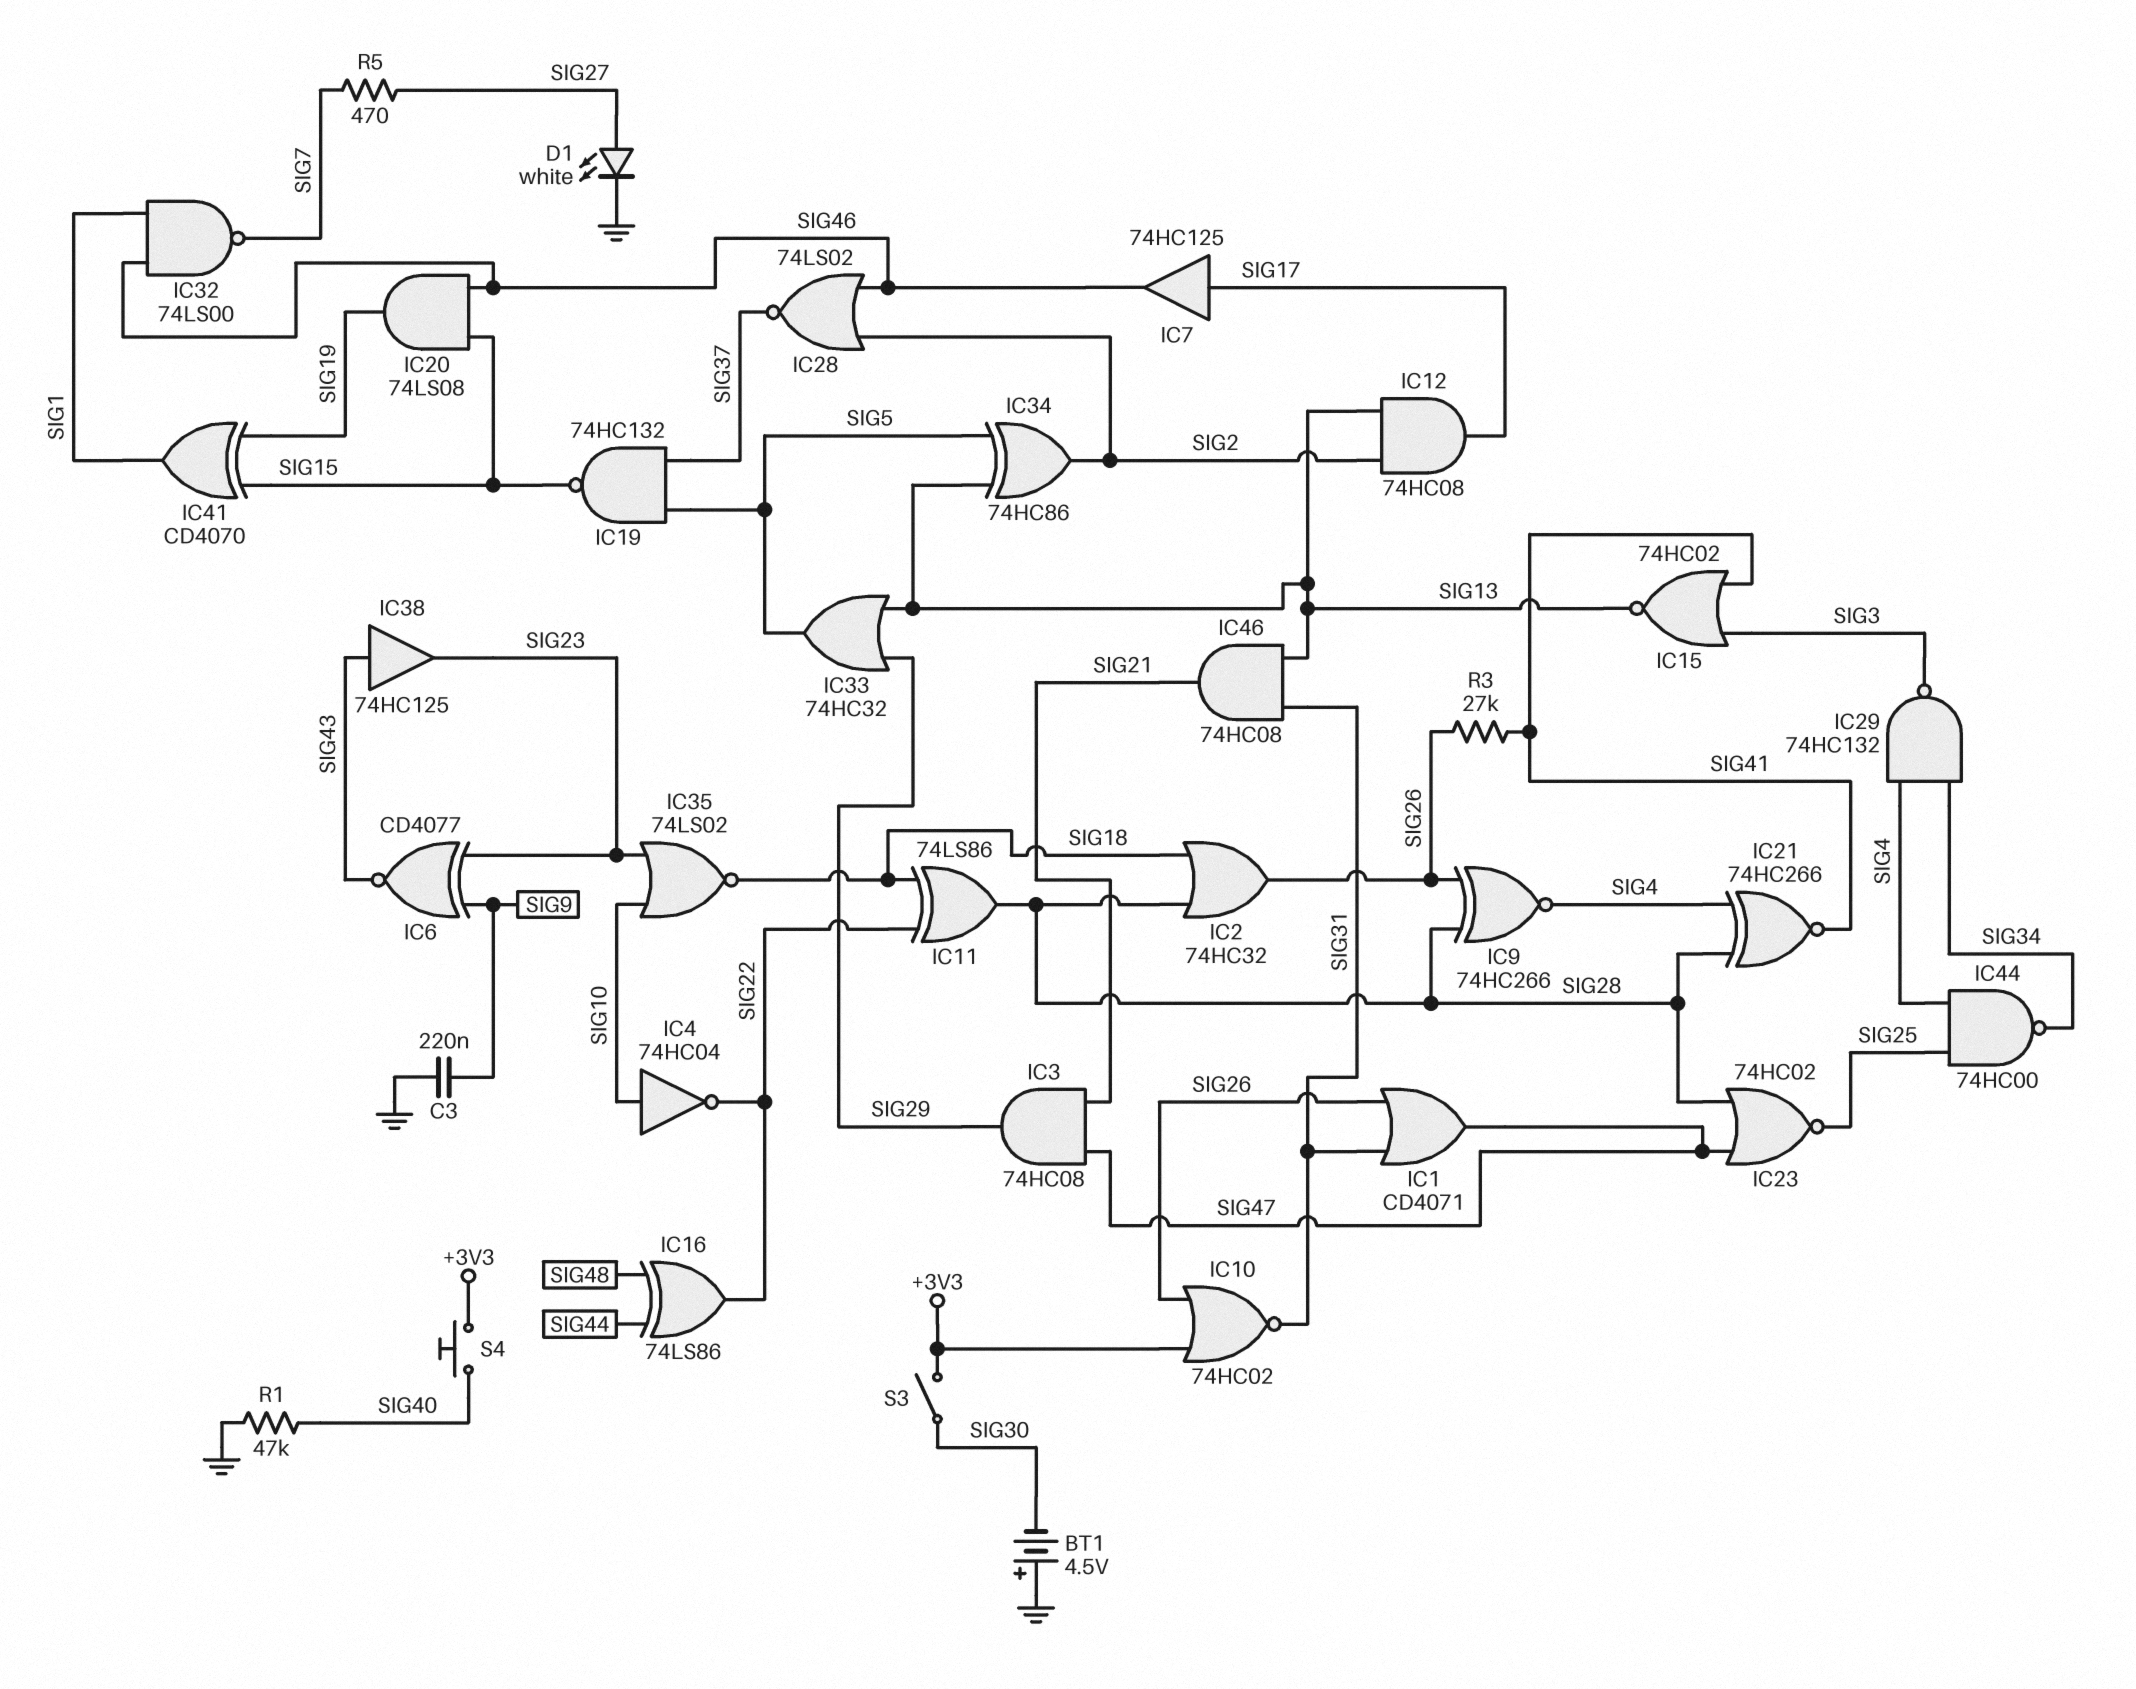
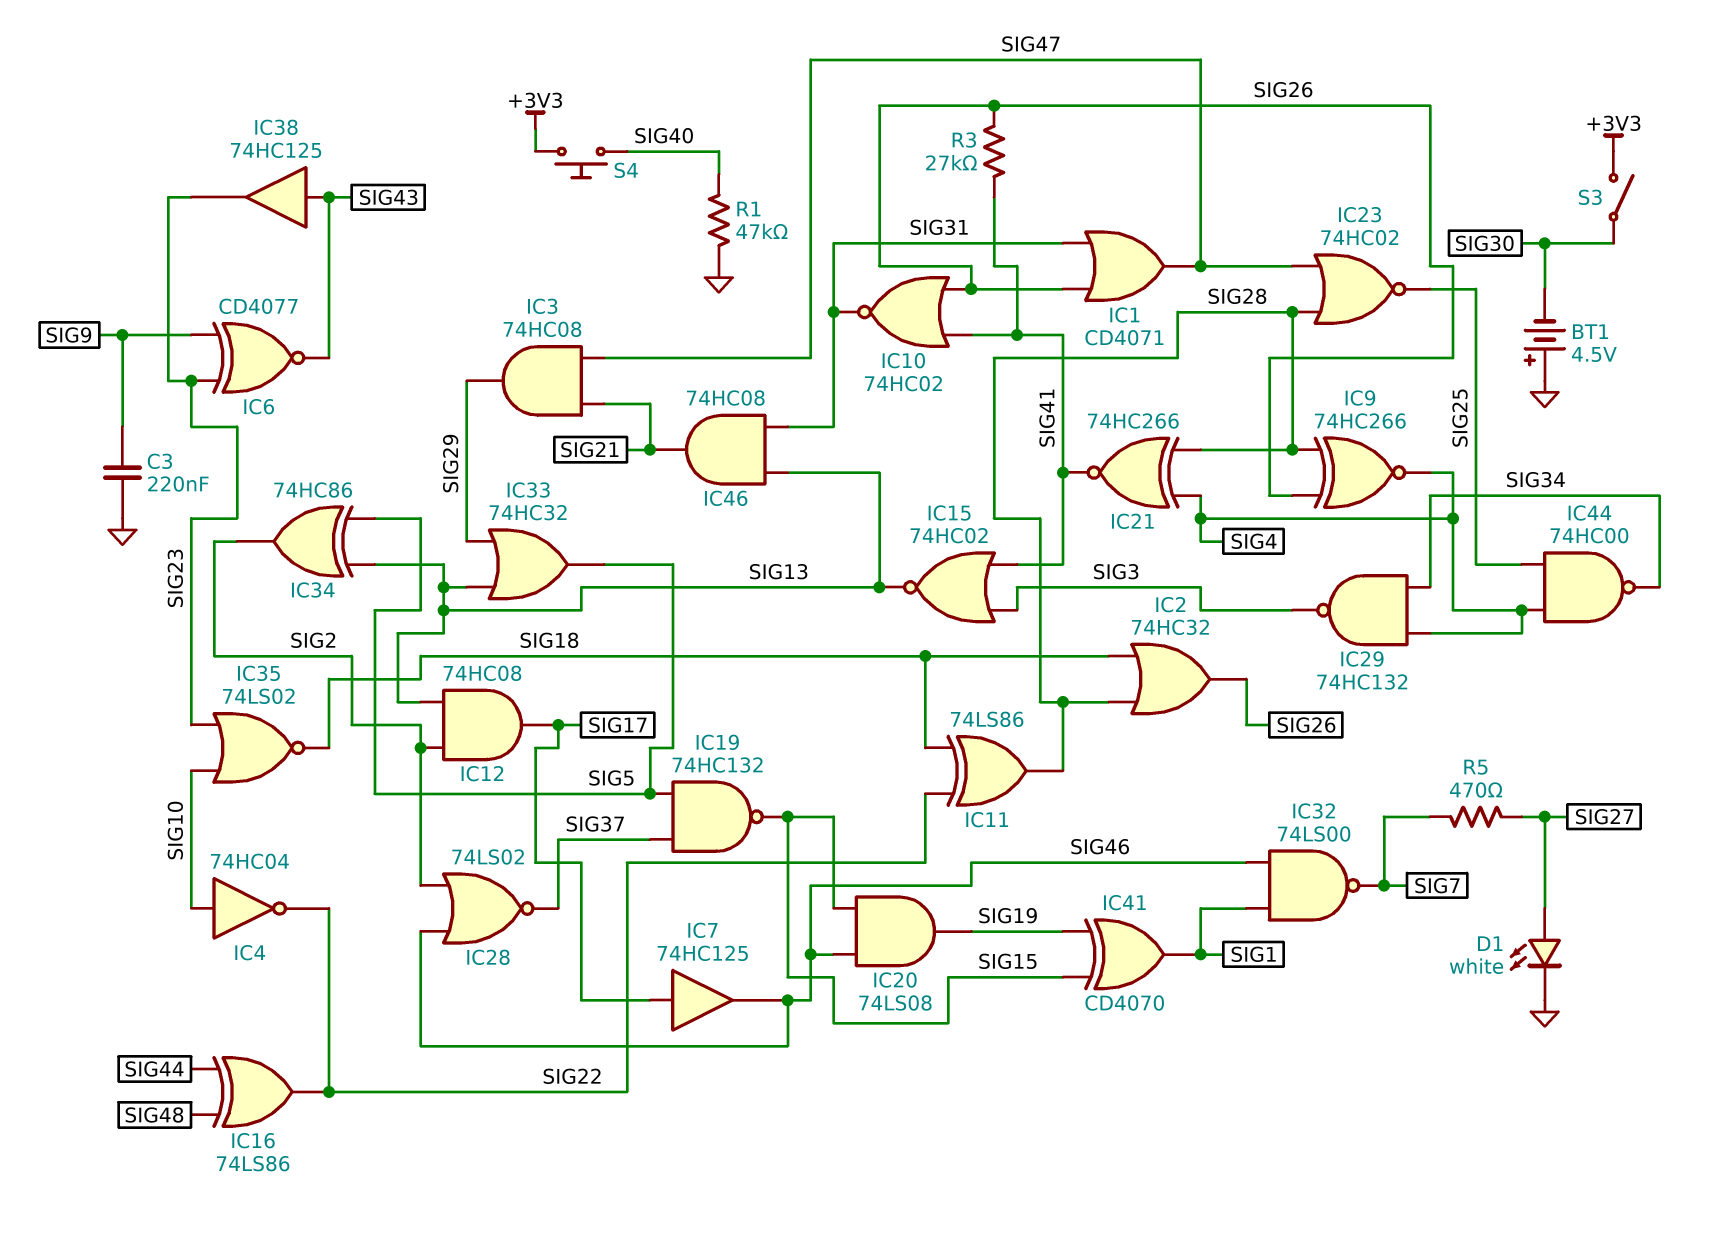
IC10: NOR 74HC02 (in +3V3, in SIG26, out SIG31) -> NOR 74HC02 (in SIG26, in SIG41, out SIG31)

